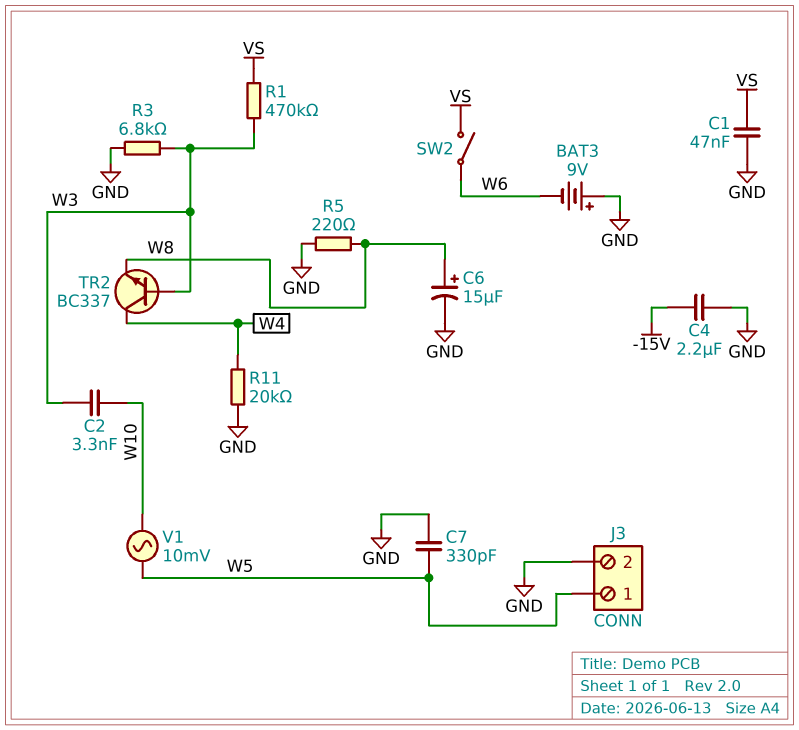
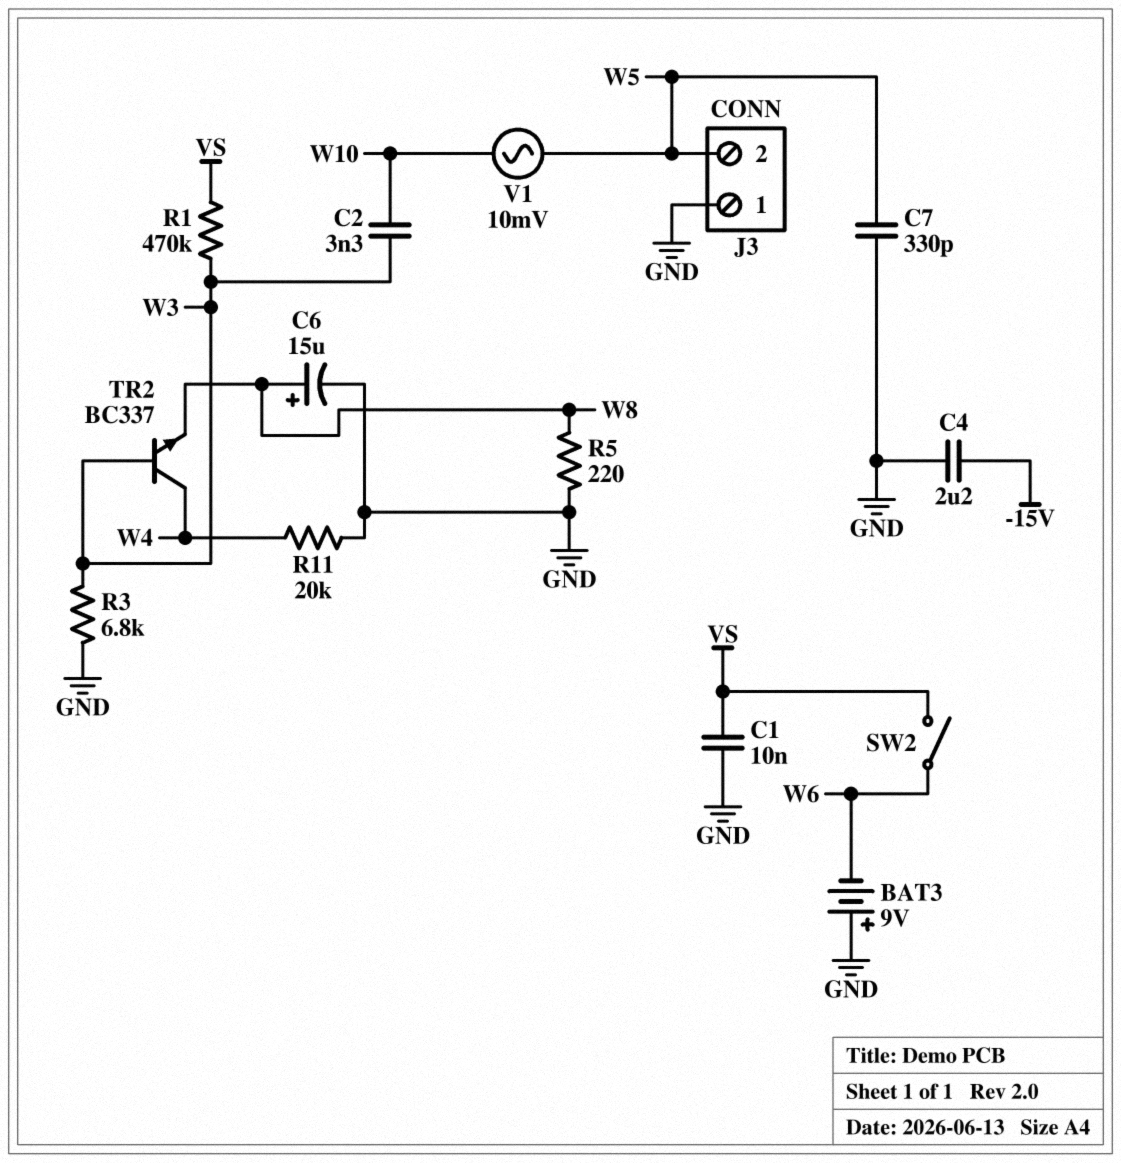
C1: 47nF (GND, VS) -> 10nF (GND, VS)
J3 pin 1: W5 -> GND
J3 pin 2: GND -> W5

